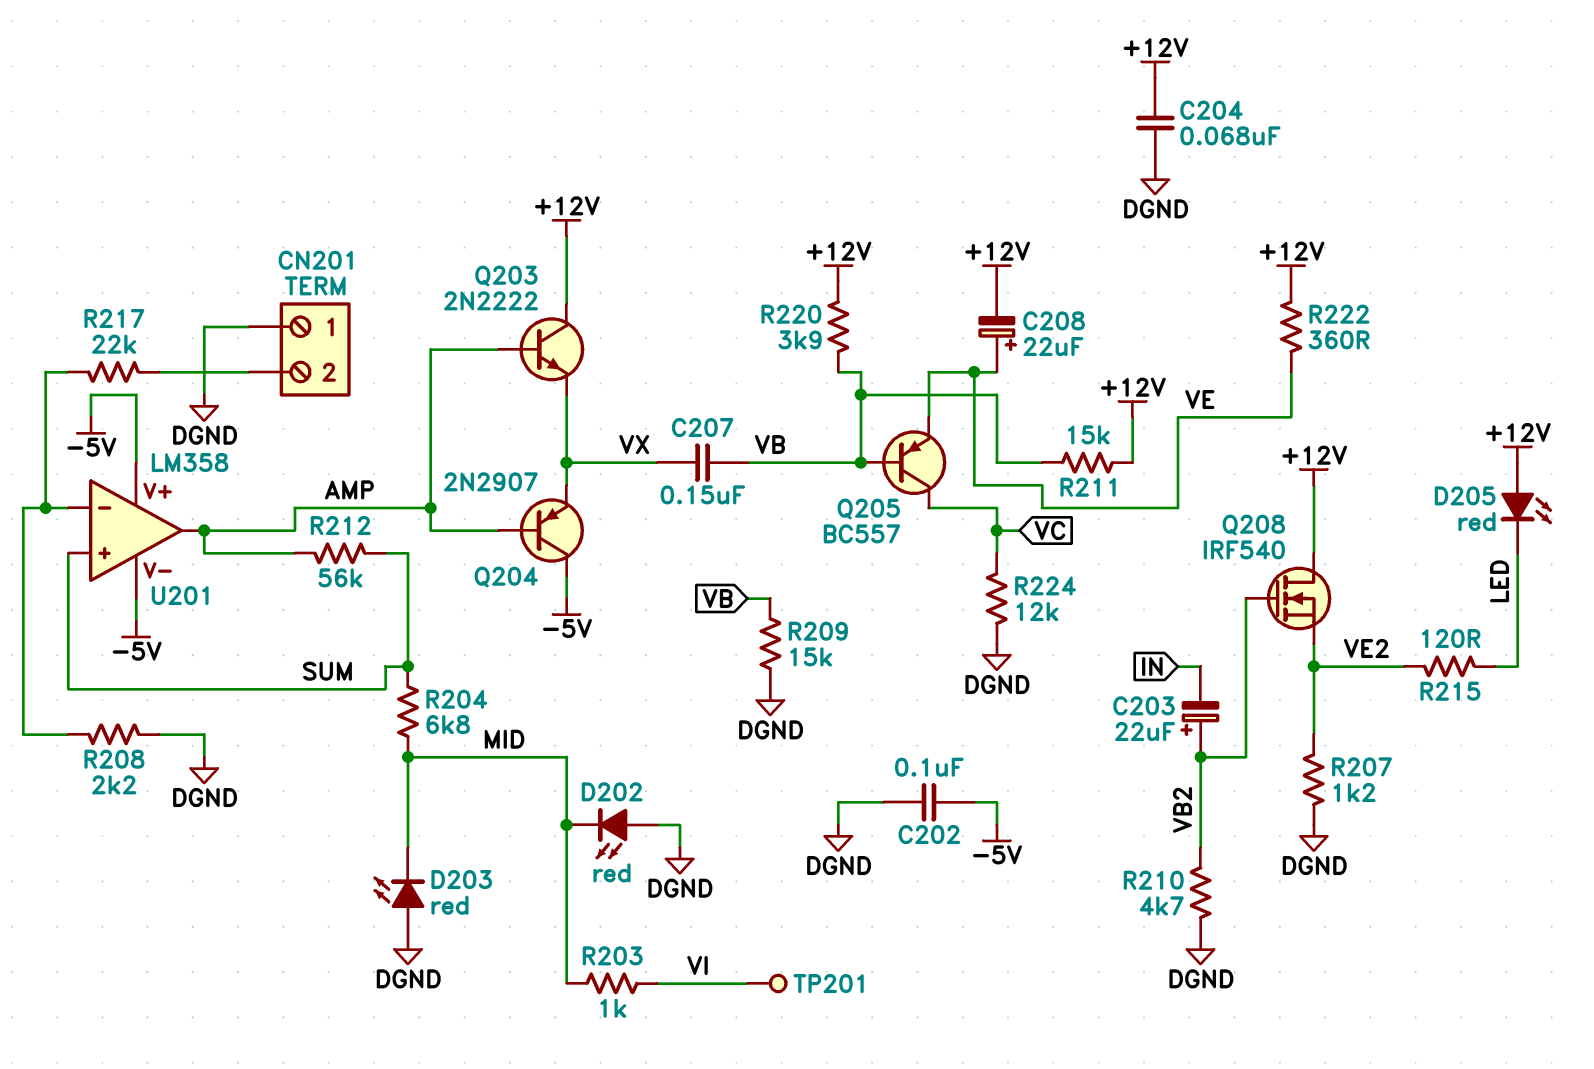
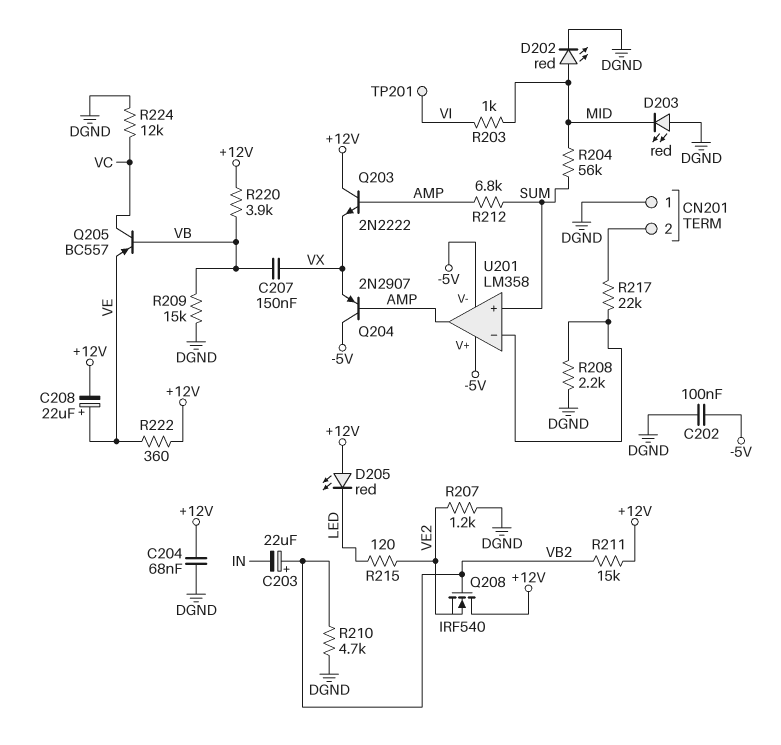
D202: LED red (A DGND, K MID) -> LED red (A MID, K DGND)
R204: 6.8k (MID, SUM) -> 56k (MID, SUM)
R211: 15k (+12V, VB) -> 15k (+12V, VB2)
R212: 56k (AMP, SUM) -> 6.8k (AMP, SUM)

